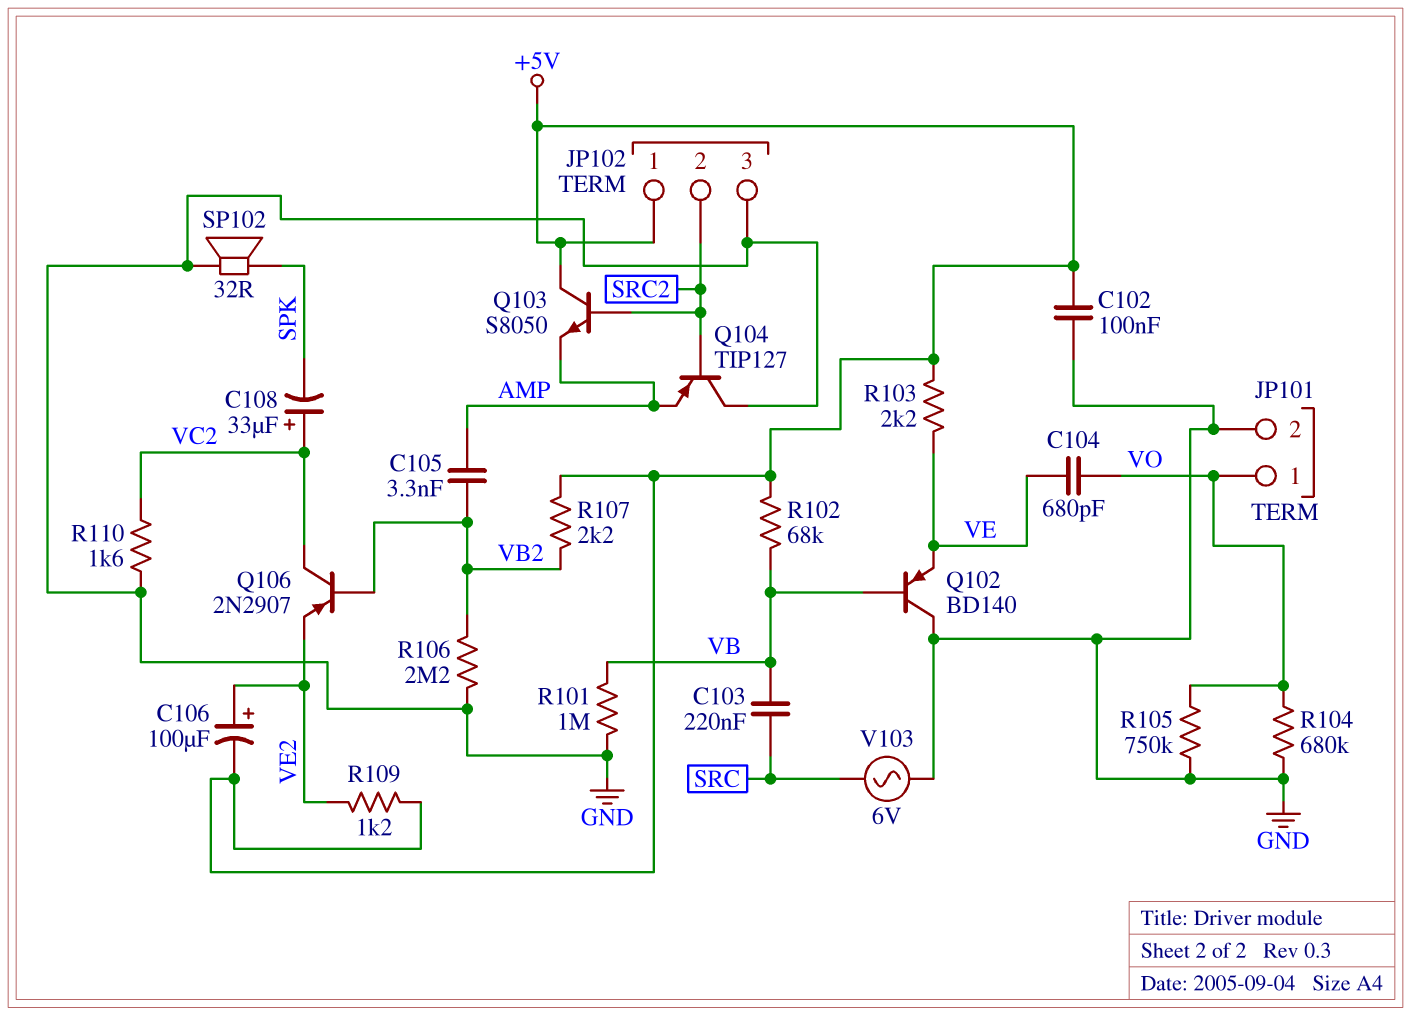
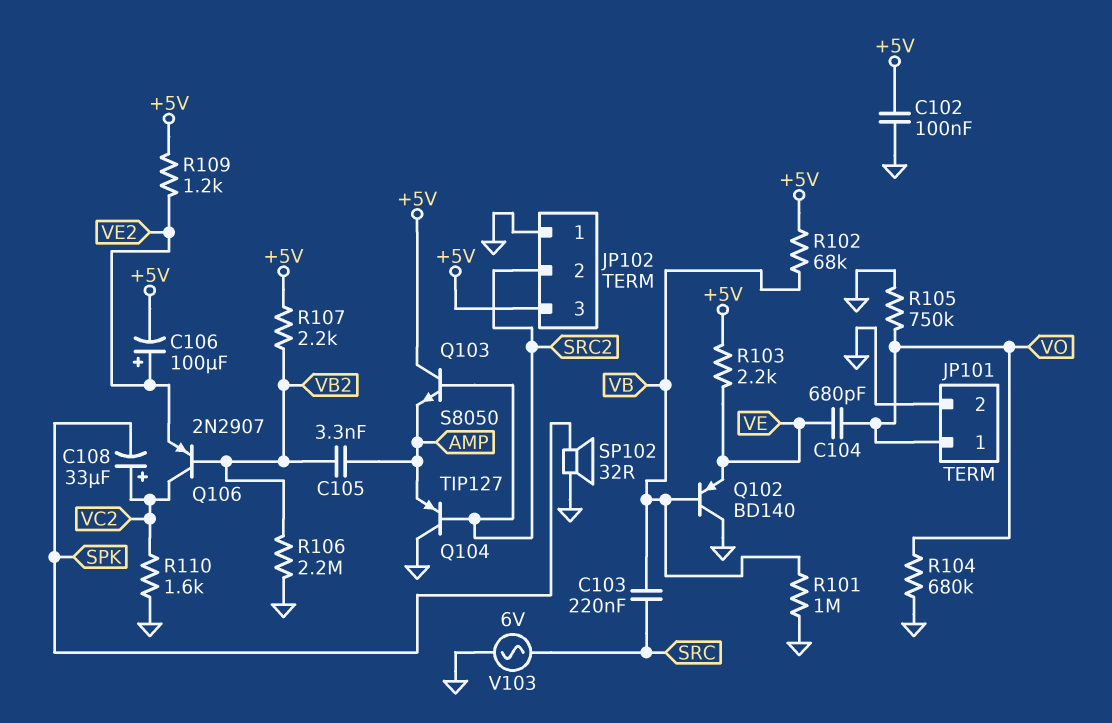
JP102 pin 1: +5V -> GND
JP102 pin 3: GND -> +5V

